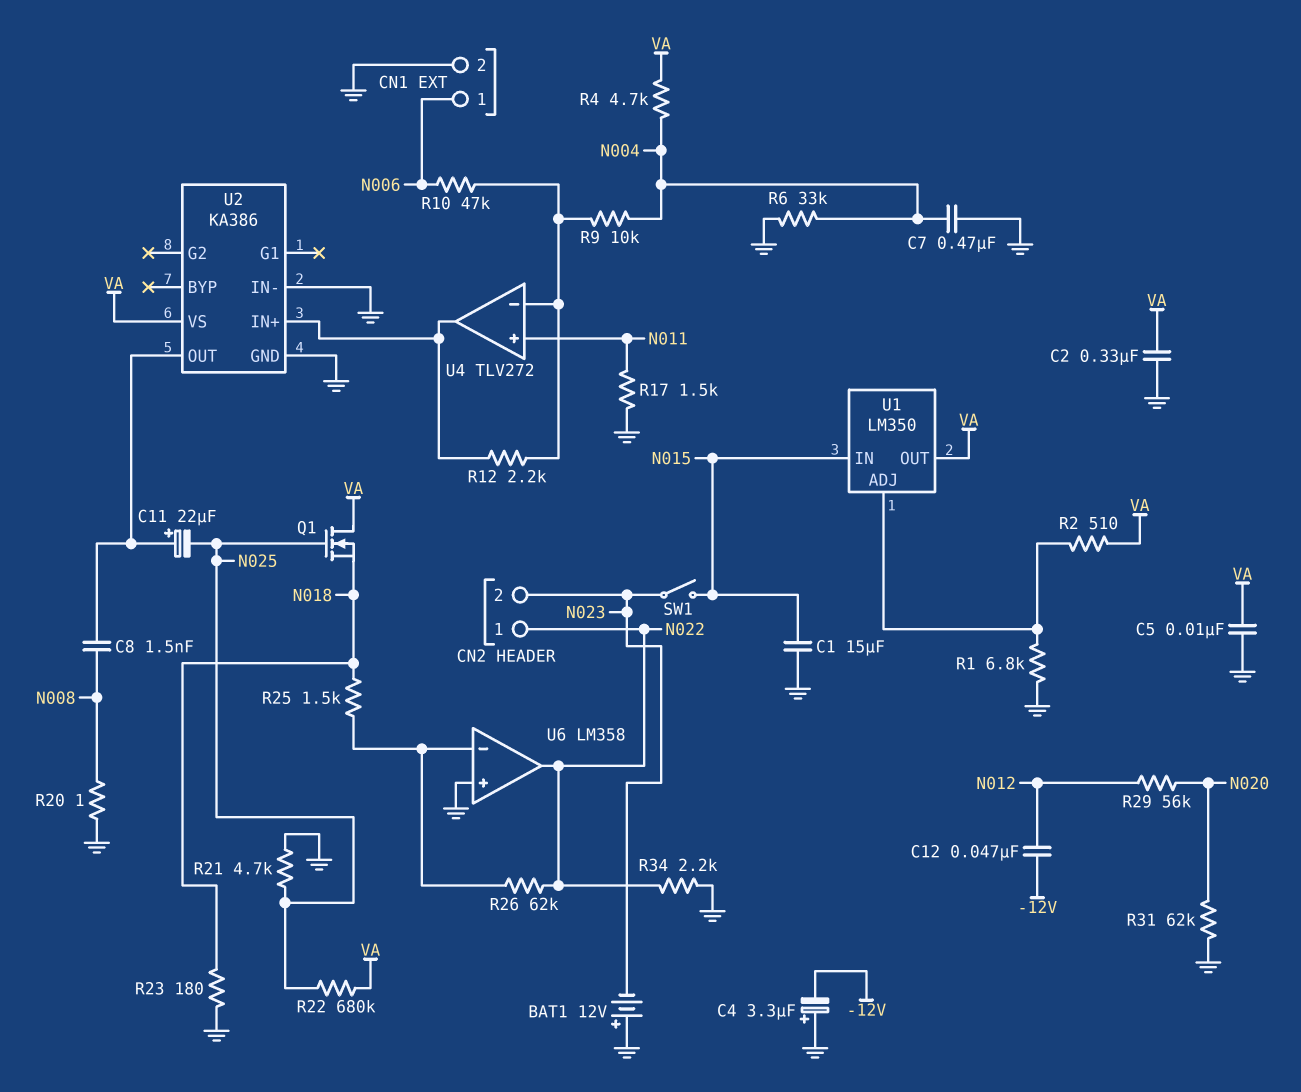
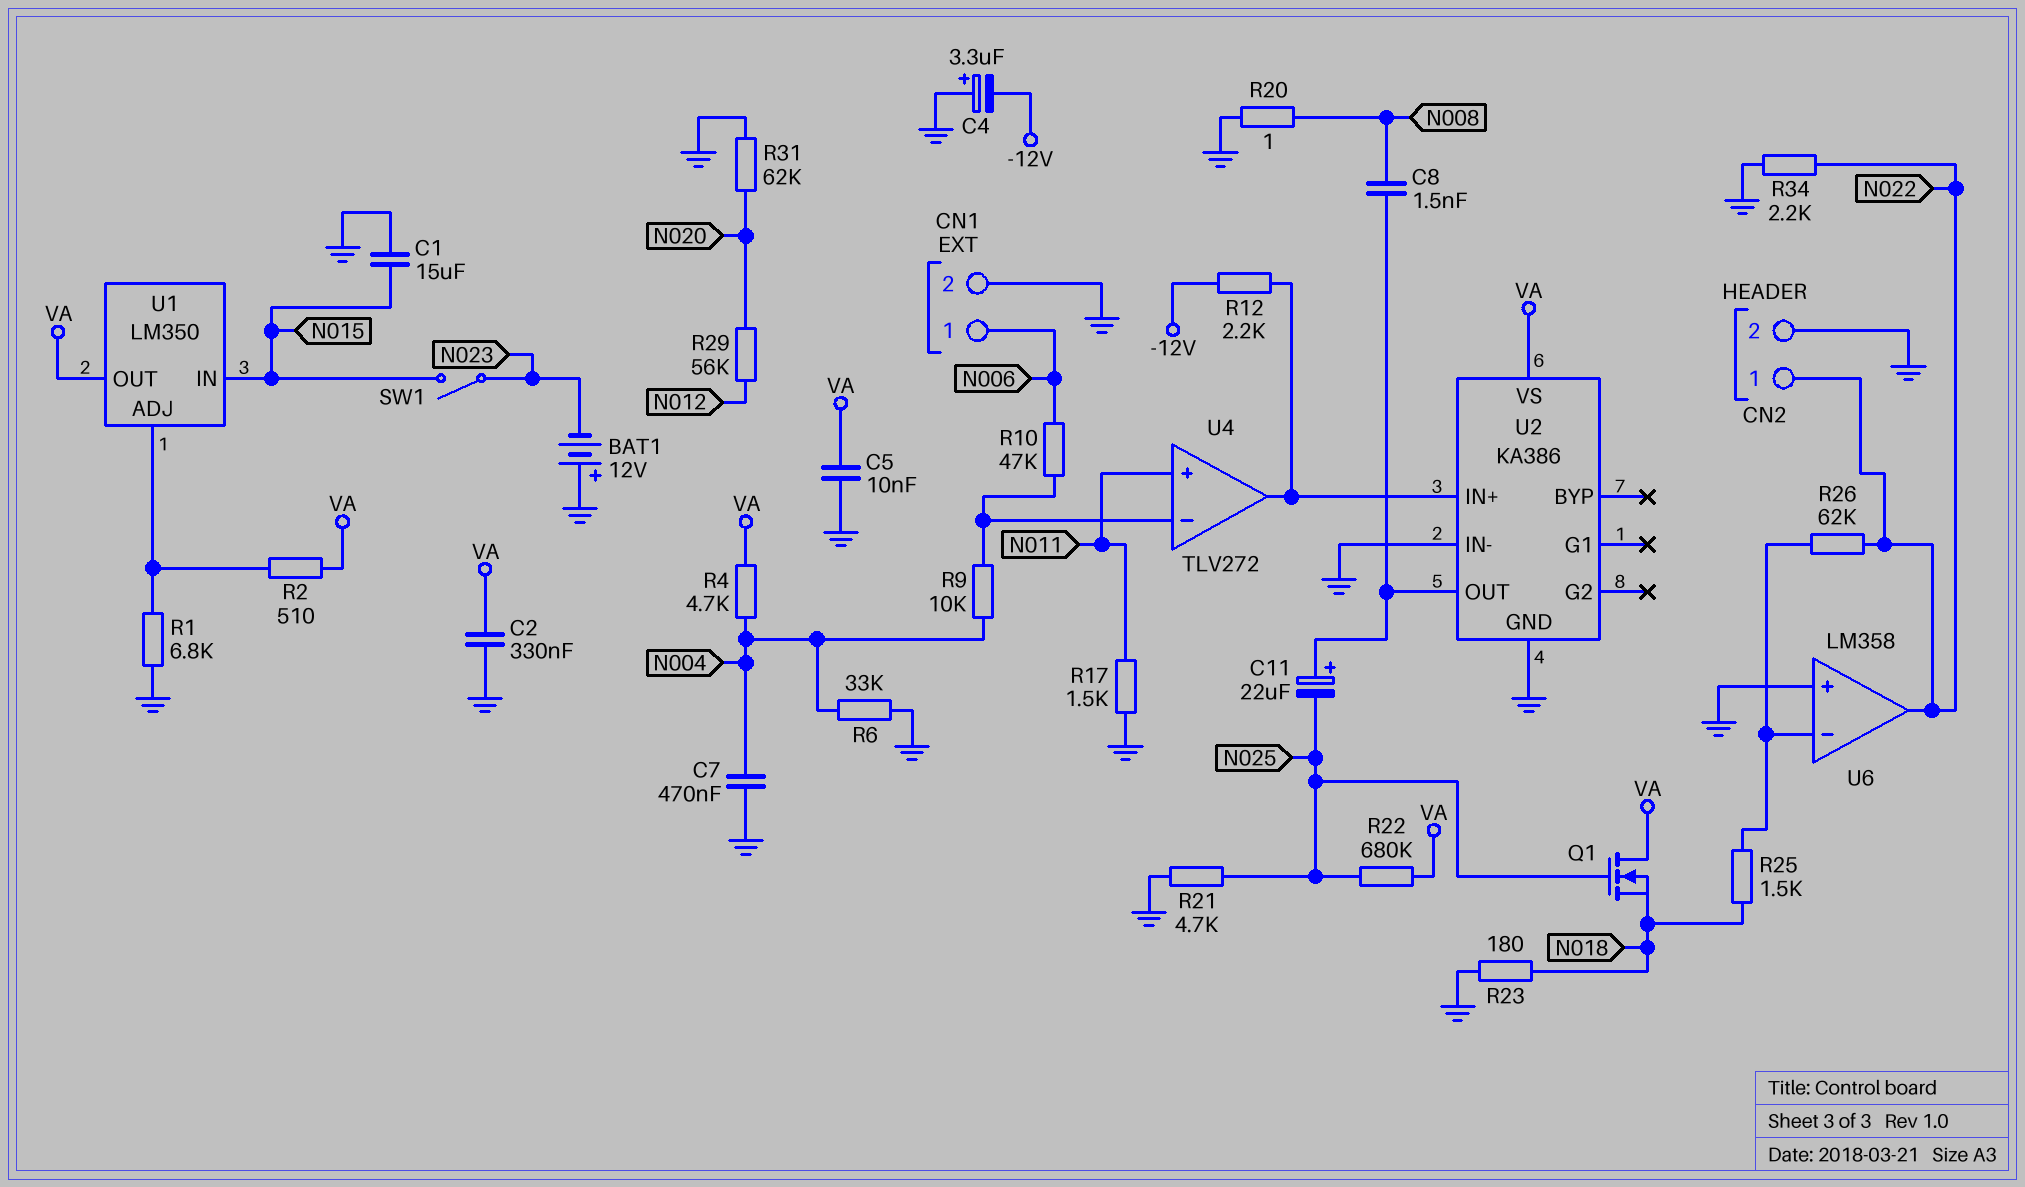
C12: 47nF (-12V, N012) -> none
CN2 pin 2: N023 -> GND
R12: 2.2k (U2/IN+, U4/in-) -> 2.2k (-12V, U2/IN+)

